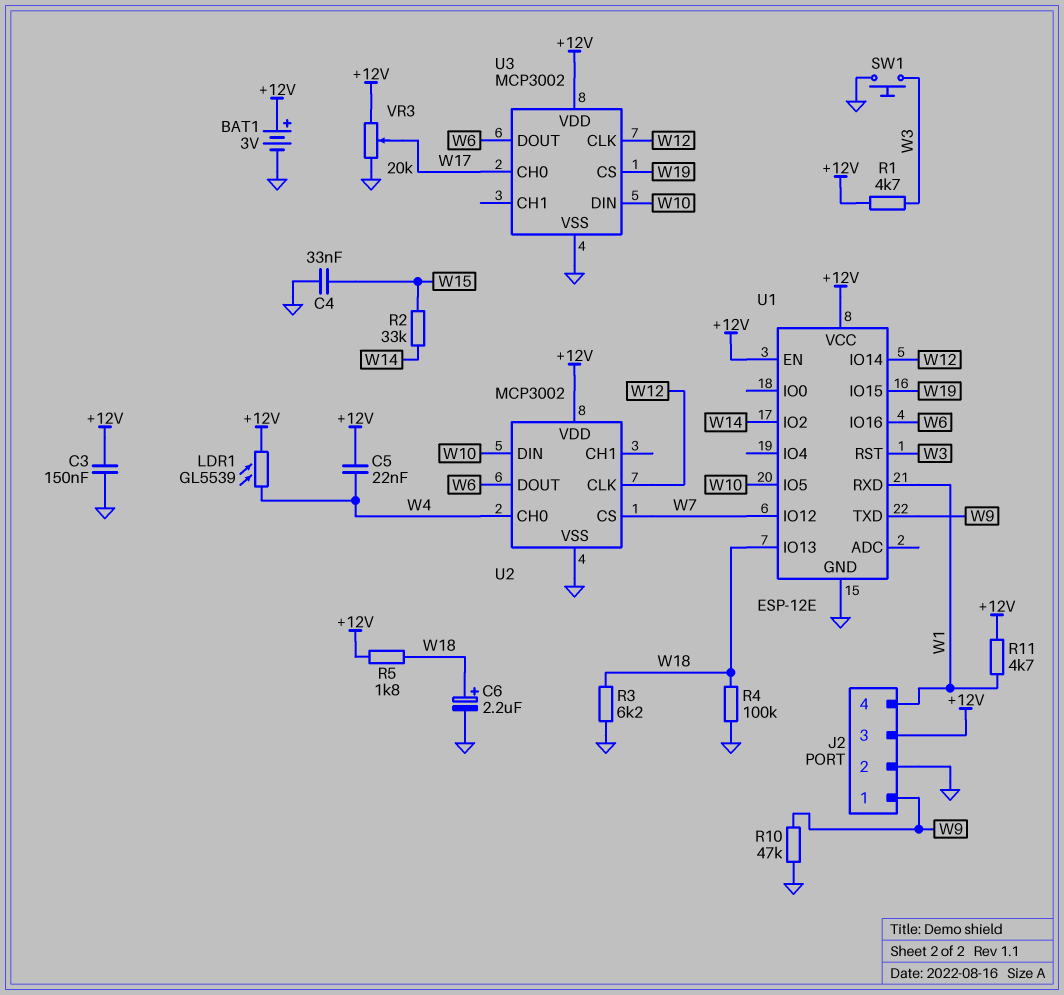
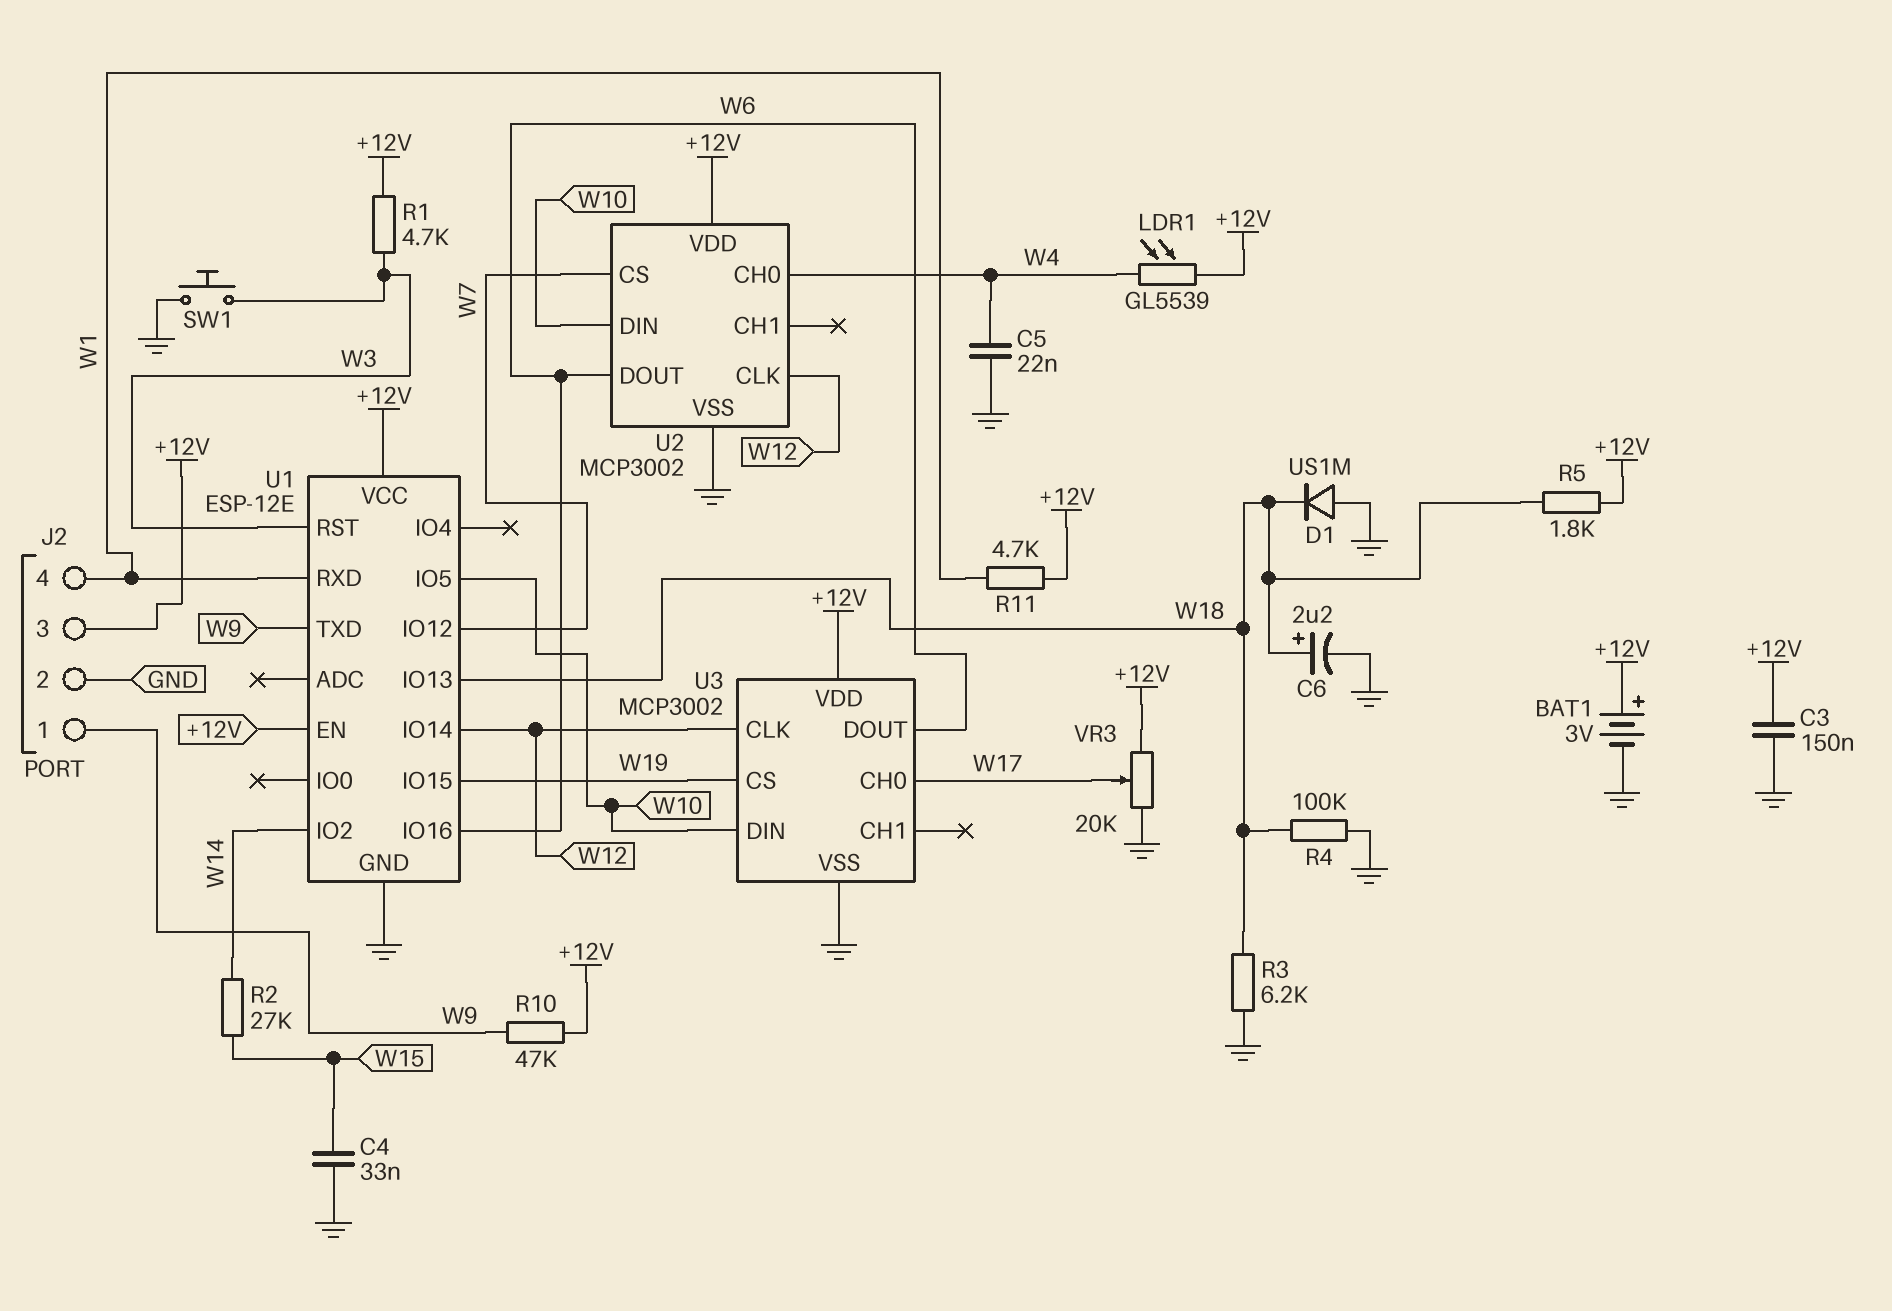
C5: 22nF (+12V, W4) -> 22nF (GND, W4)
D1: none -> diode US1M (A GND, K W18)
R2: 33k (W14, W15) -> 27k (W14, W15)
R10: 47k (GND, W9) -> 47k (+12V, W9)

